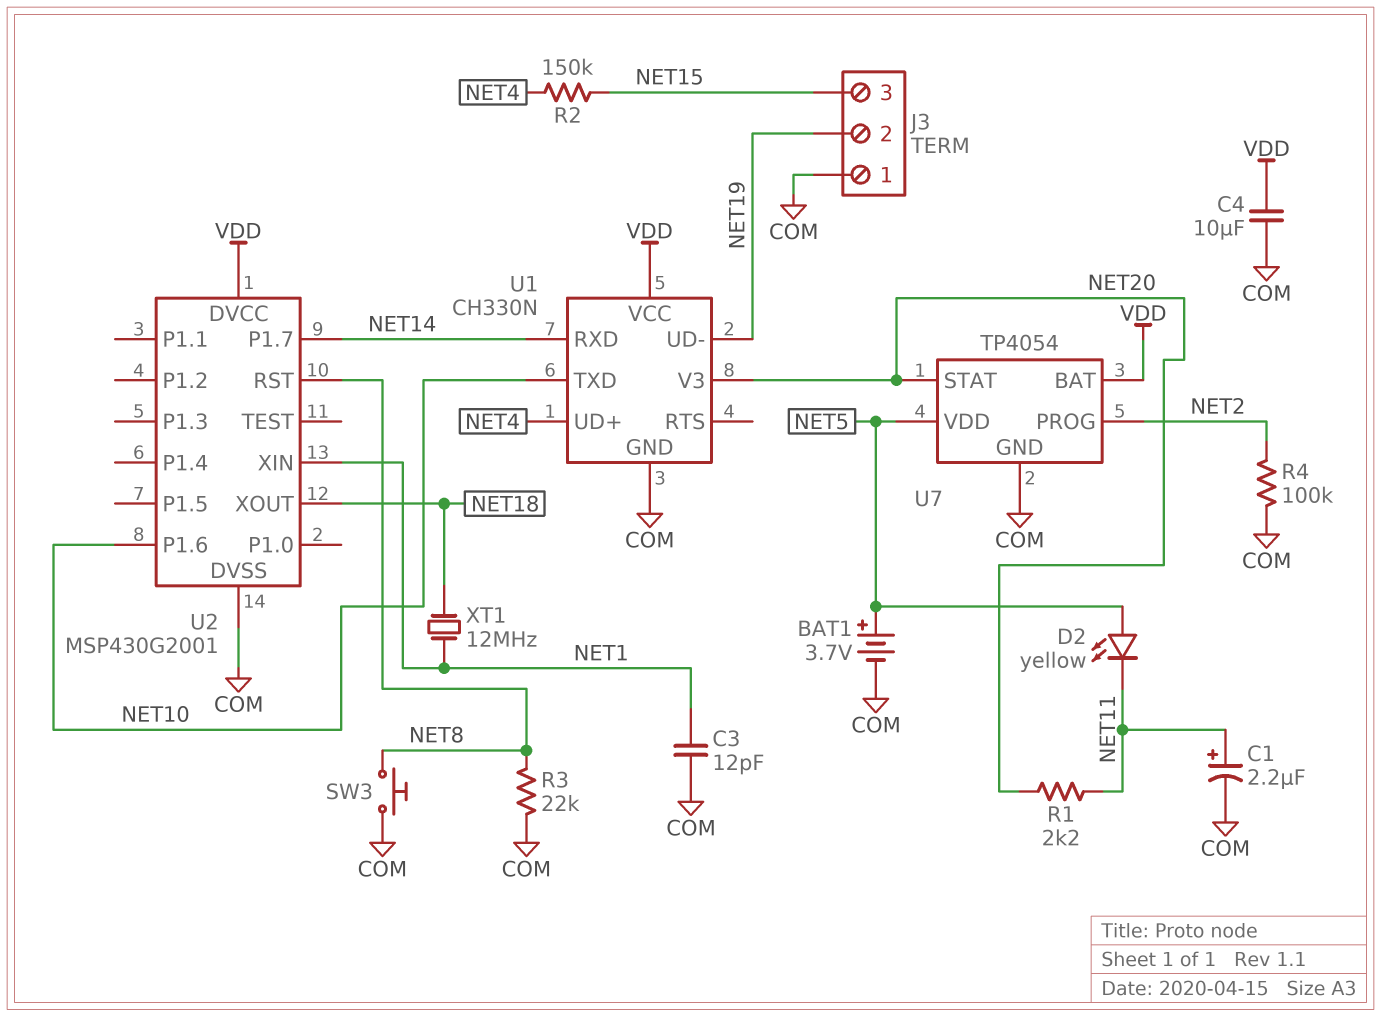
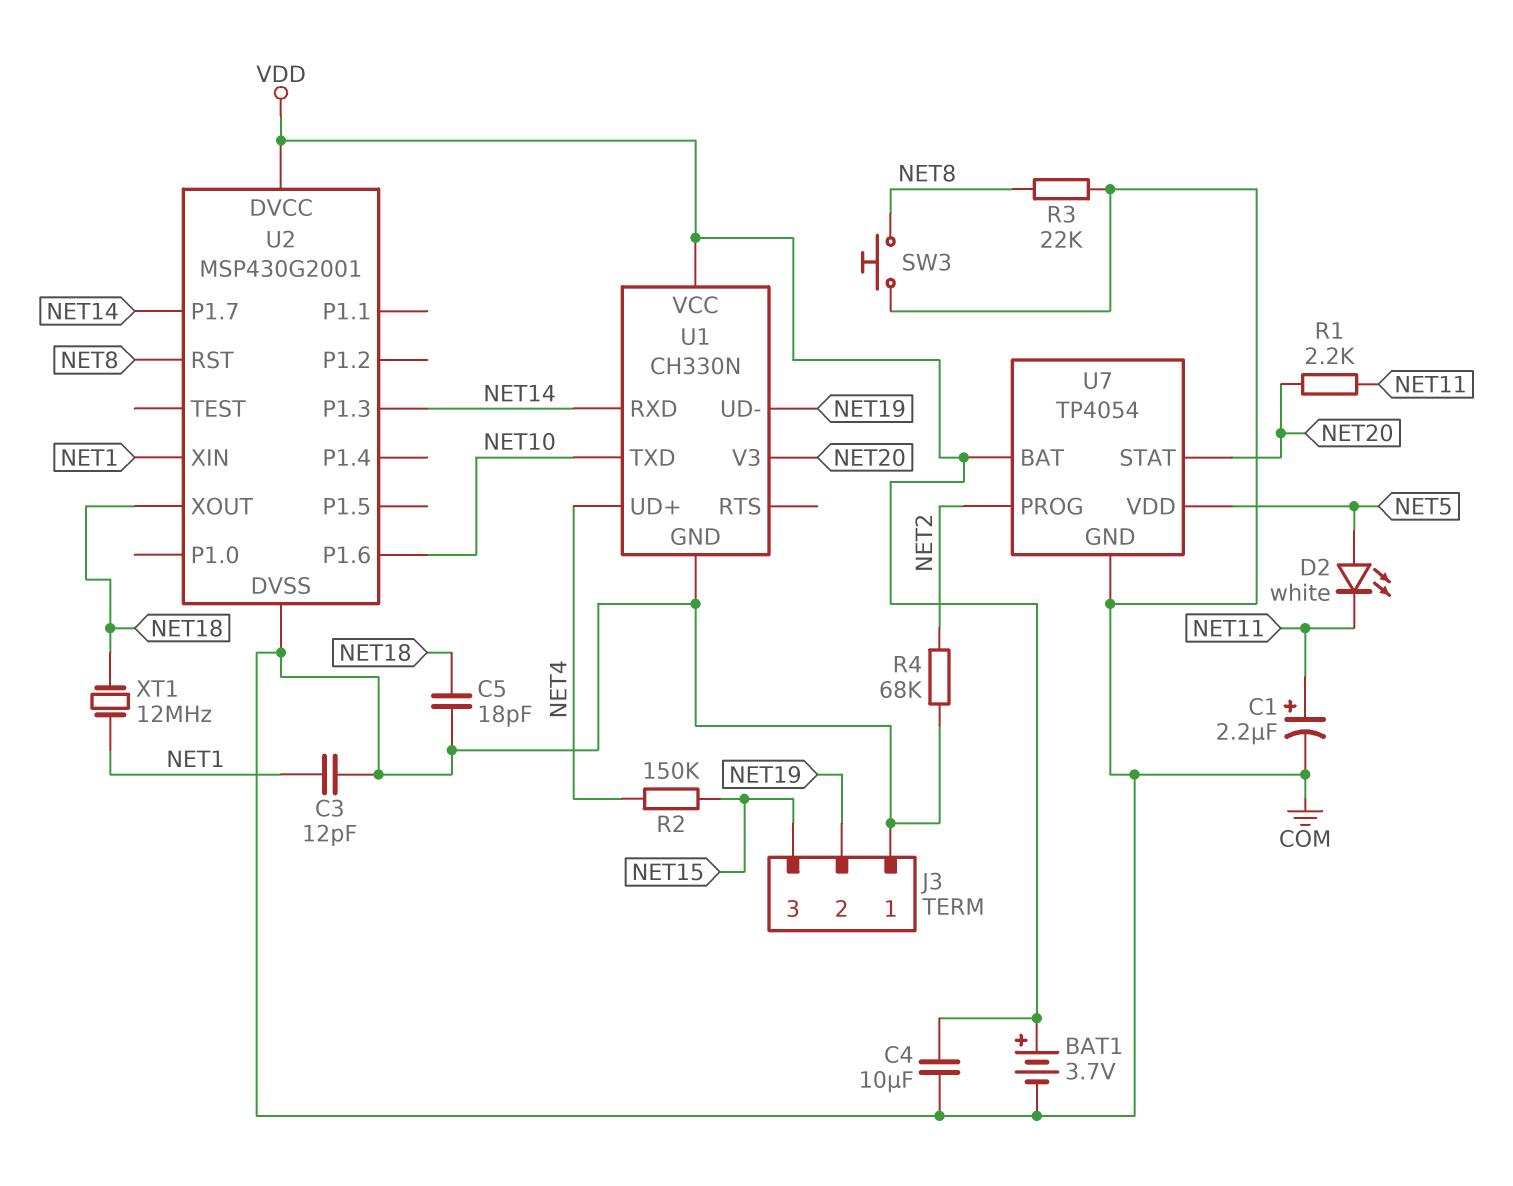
BAT1: 3.7V (plus NET5, minus COM) -> 3.7V (plus VDD, minus COM)
C5: none -> 18pF (COM, NET18)
D2: LED yellow (A NET5, K NET11) -> LED white (A NET5, K NET11)
R4: 100k (COM, NET2) -> 68k (COM, NET2)
U2 pin P1.3: none -> NET14

